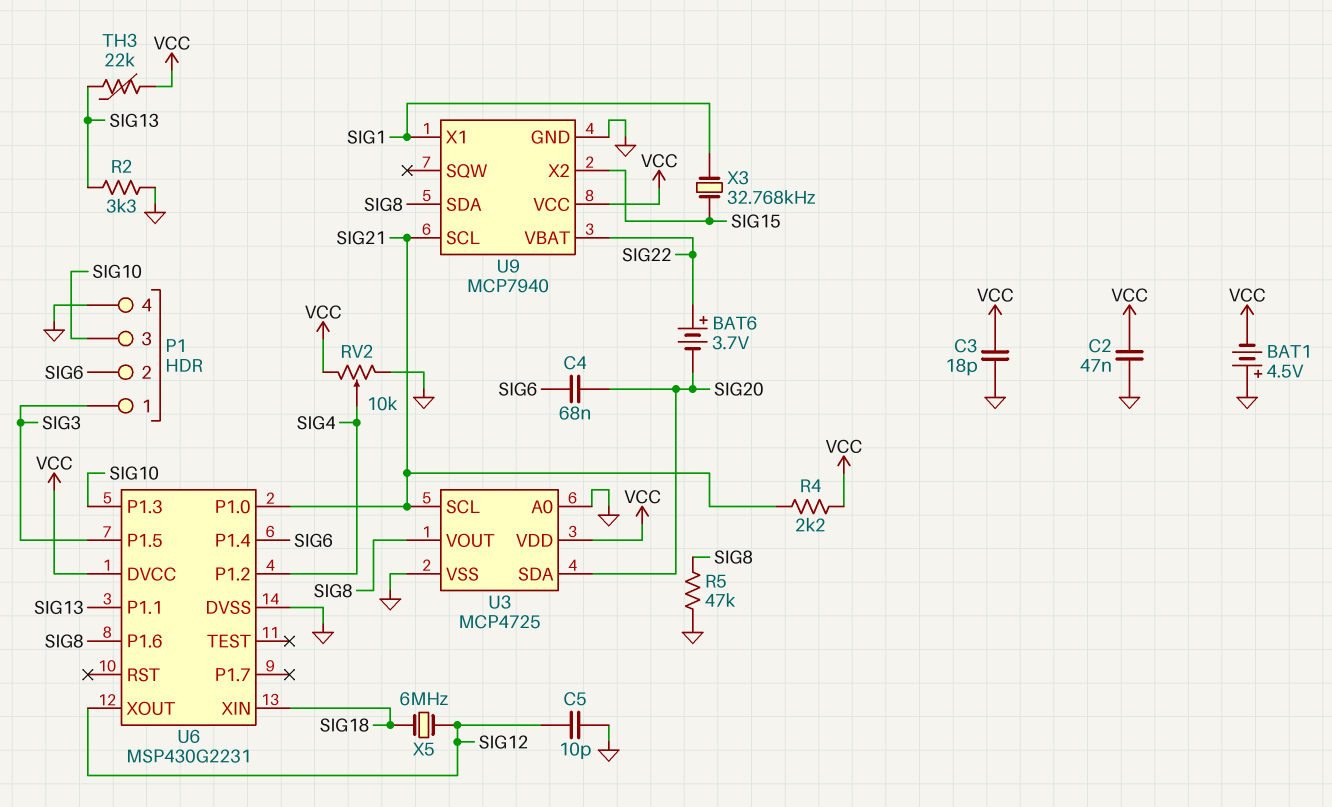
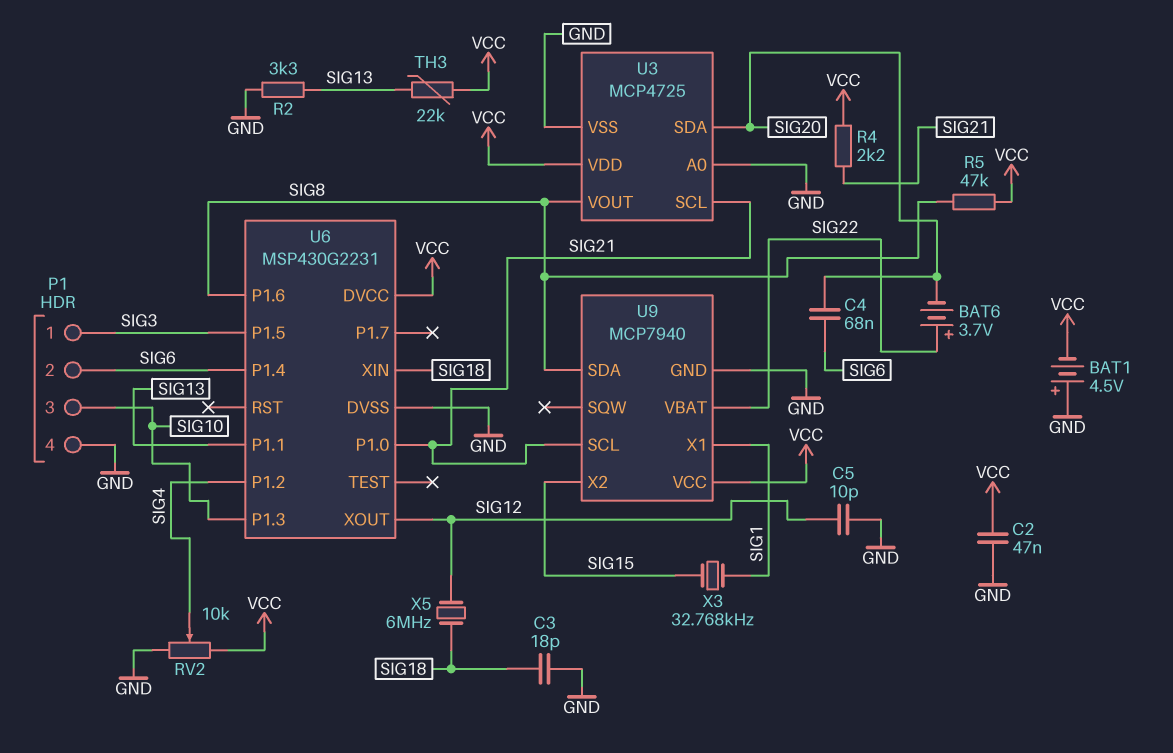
C3: 18pF (GND, VCC) -> 18pF (GND, SIG18)
R5: 47k (GND, SIG8) -> 47k (SIG8, VCC)

